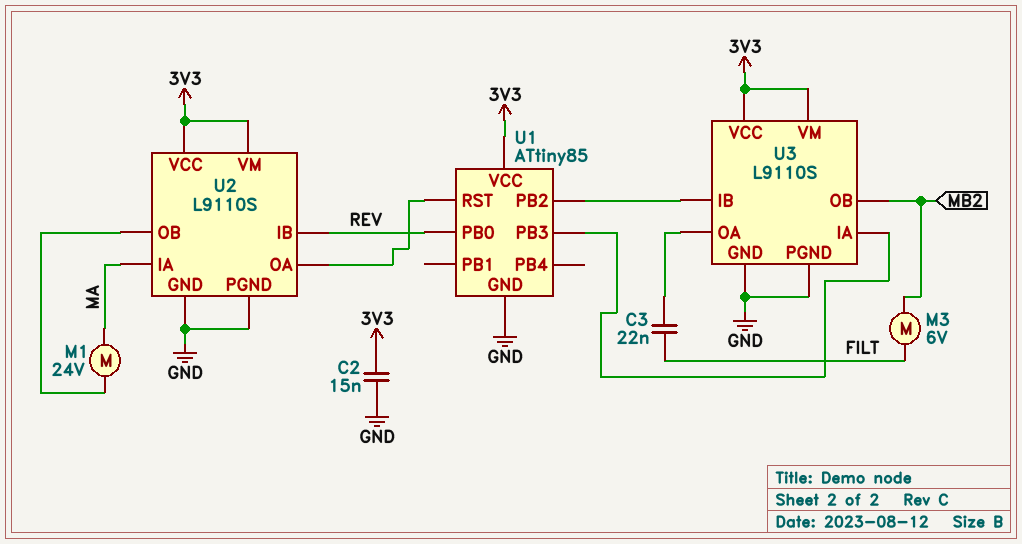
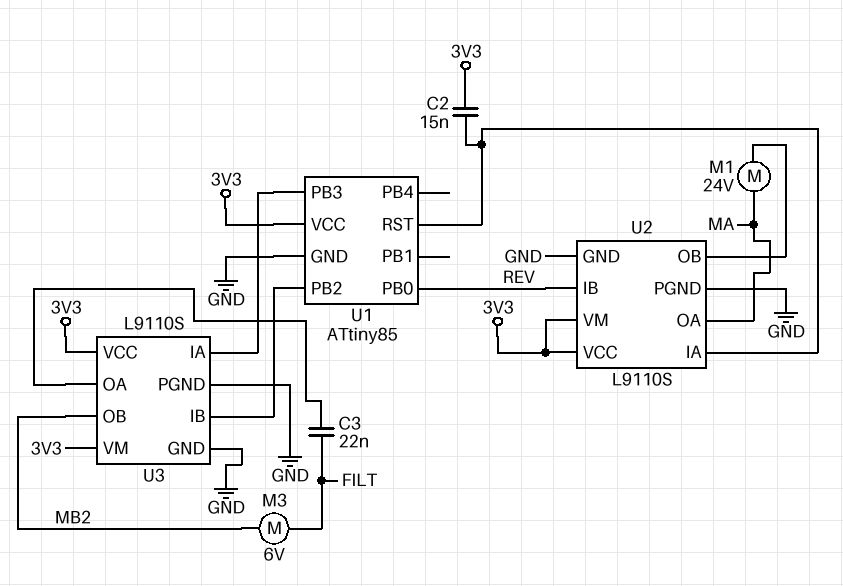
C2: 15nF (3V3, GND) -> 15nF (3V3, U1/RST)
U2 pin IA: MA -> U1/RST
U2 pin OA: U1/RST -> MA

